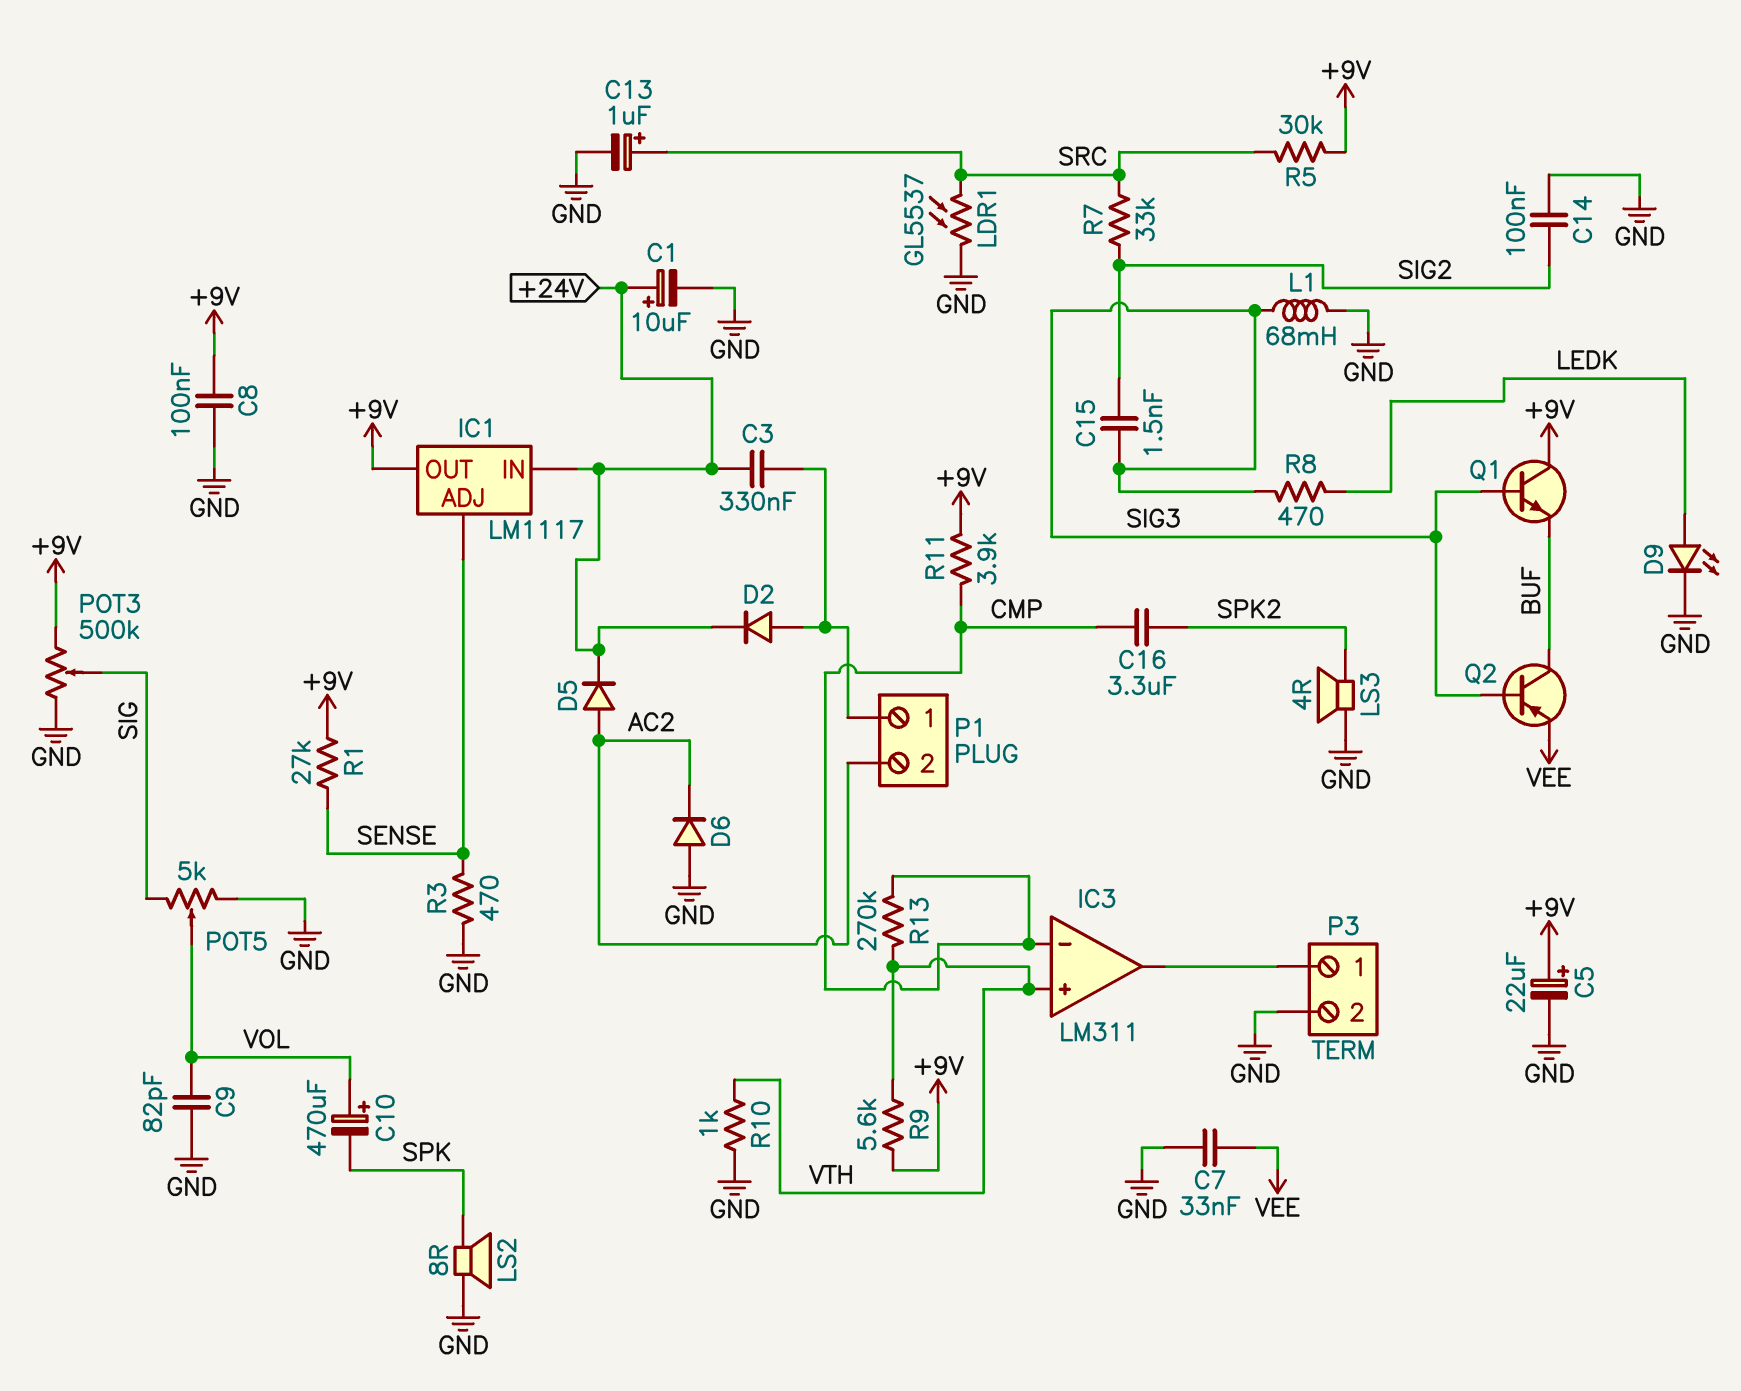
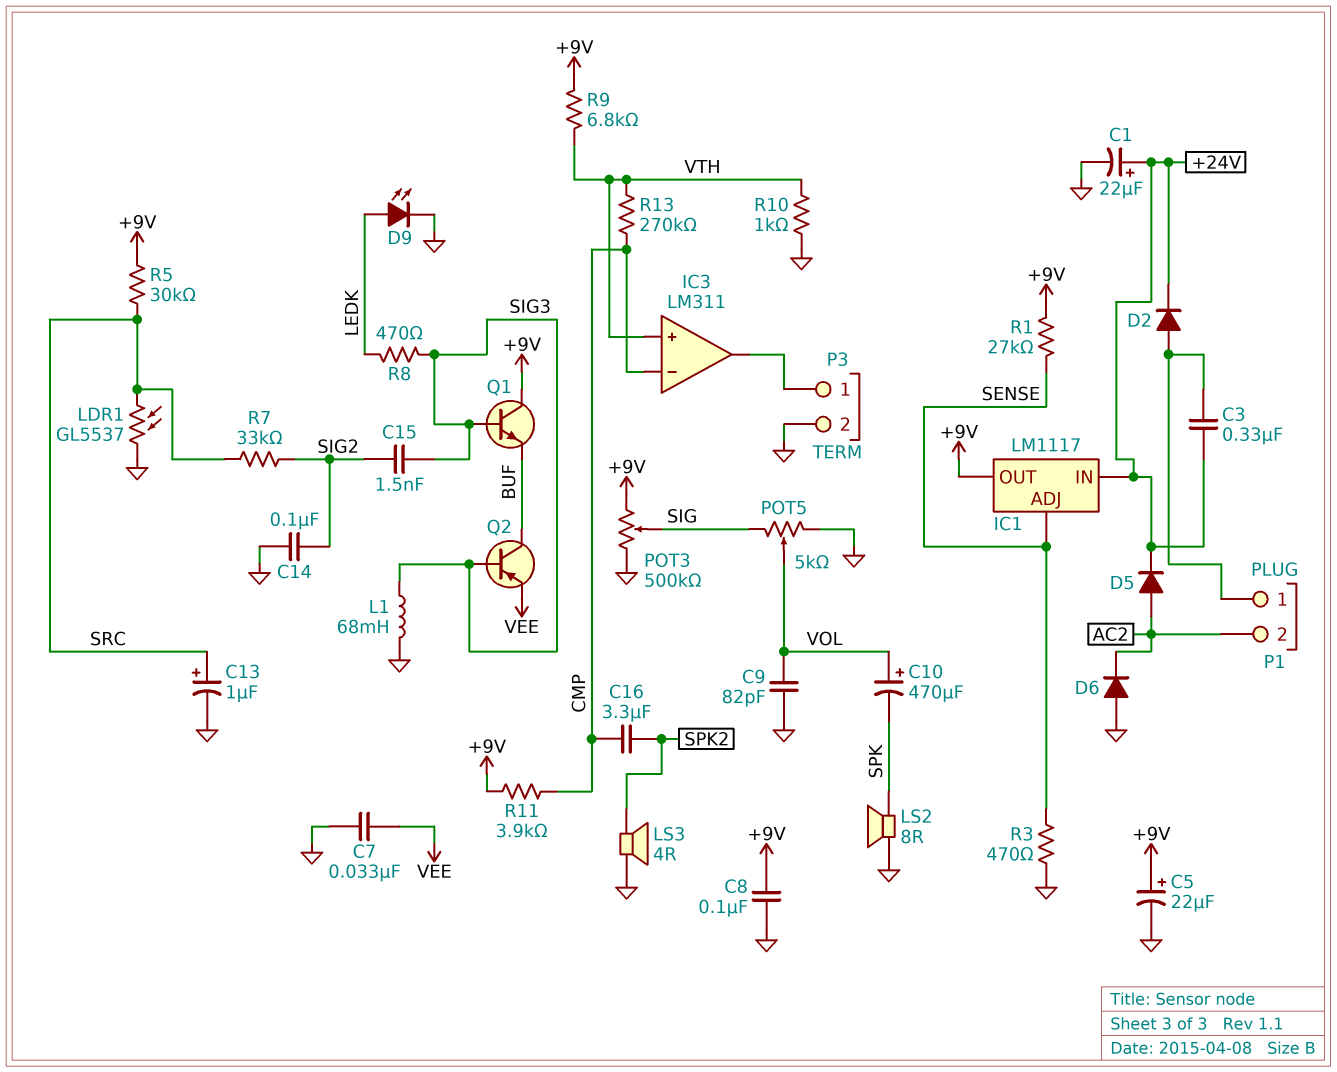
C1: 10uF (plus +24V, minus GND) -> 22uF (plus +24V, minus GND)
R9: 5.6k (+9V, VTH) -> 6.8k (+9V, VTH)

